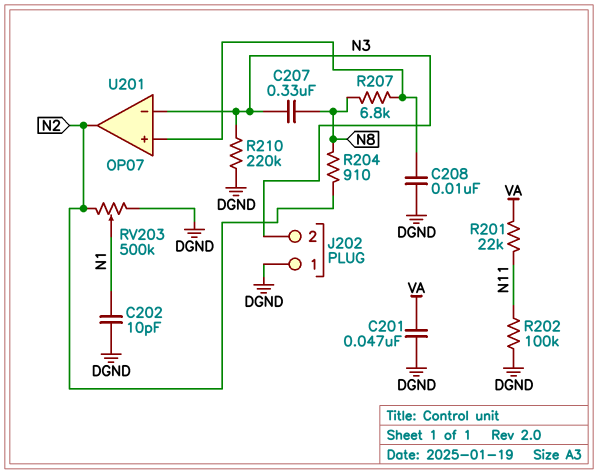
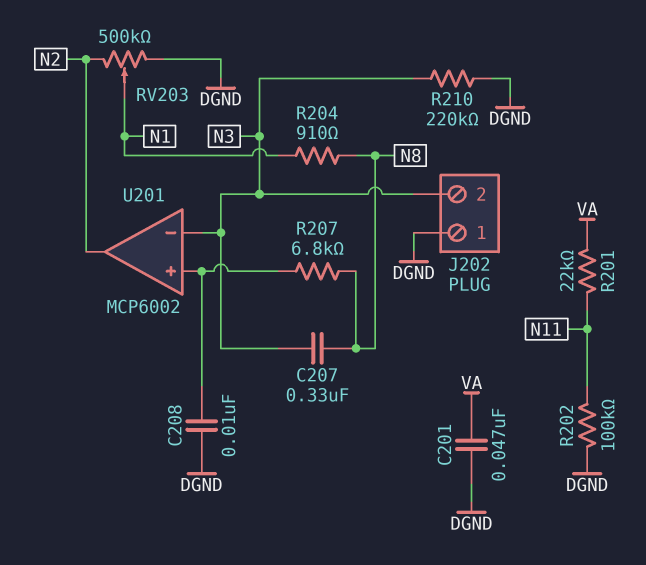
C202: 10pF (DGND, N1) -> none
R204: 910 (N2, N8) -> 910 (N1, N8)
U201: OP07 -> MCP6002

